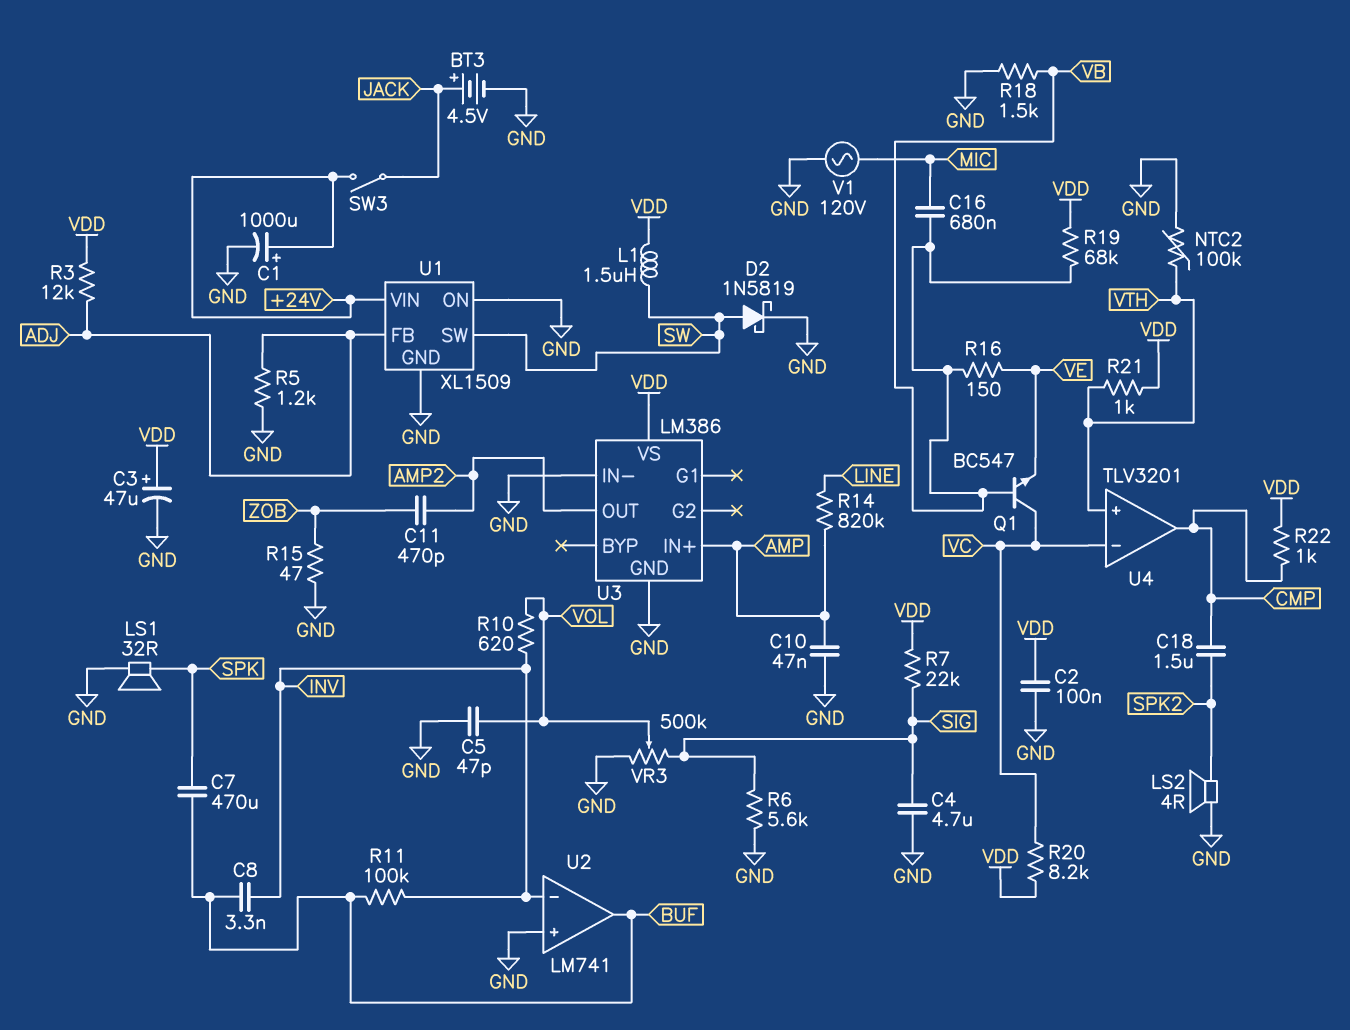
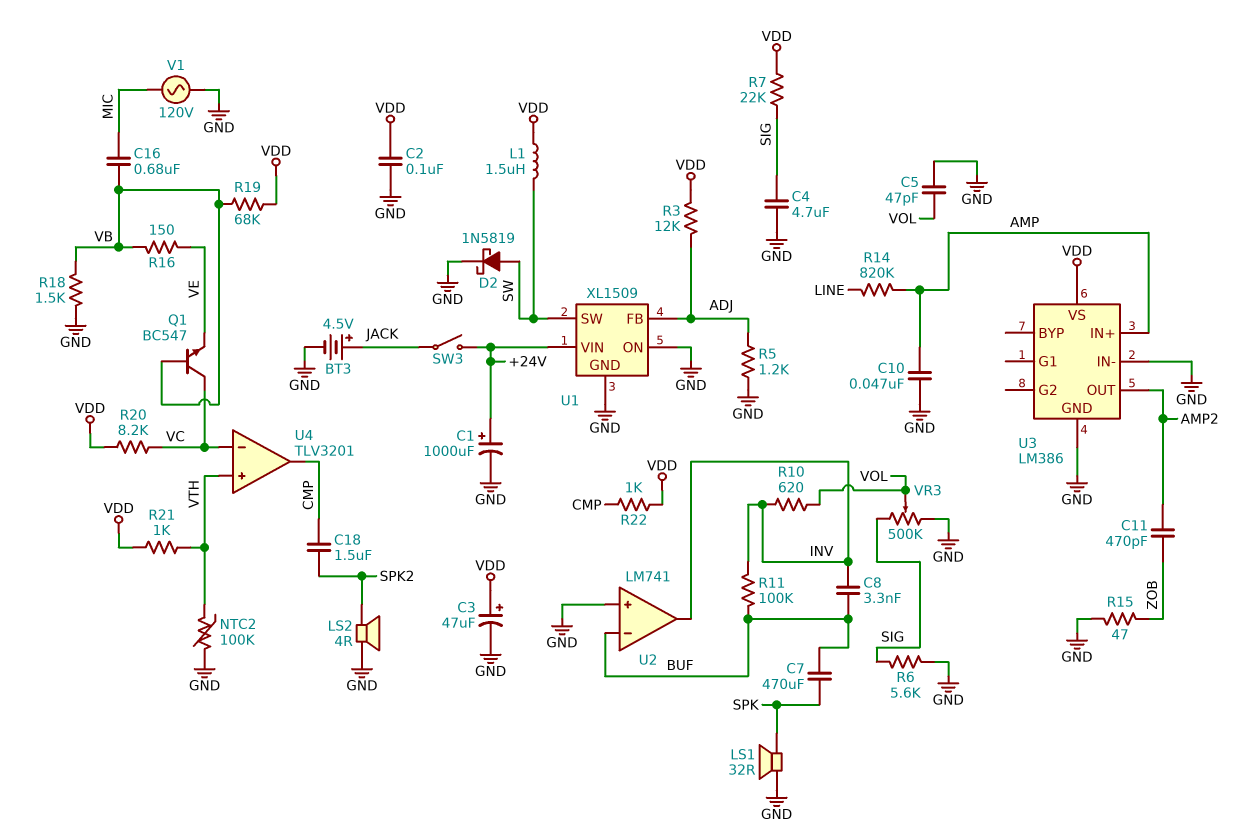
U2 pin in-: INV -> BUF
U2 pin out: BUF -> INV

